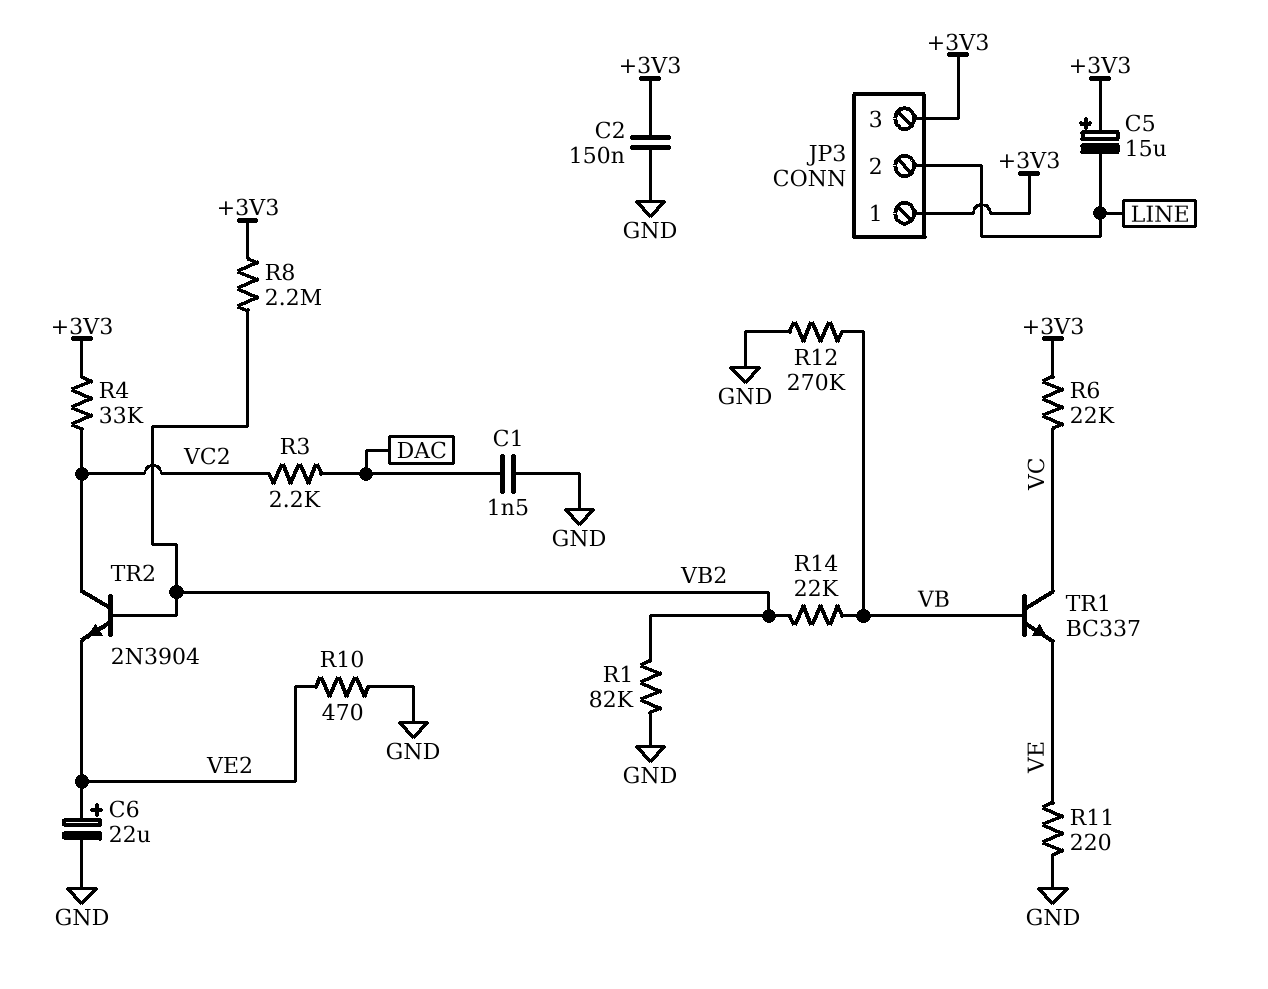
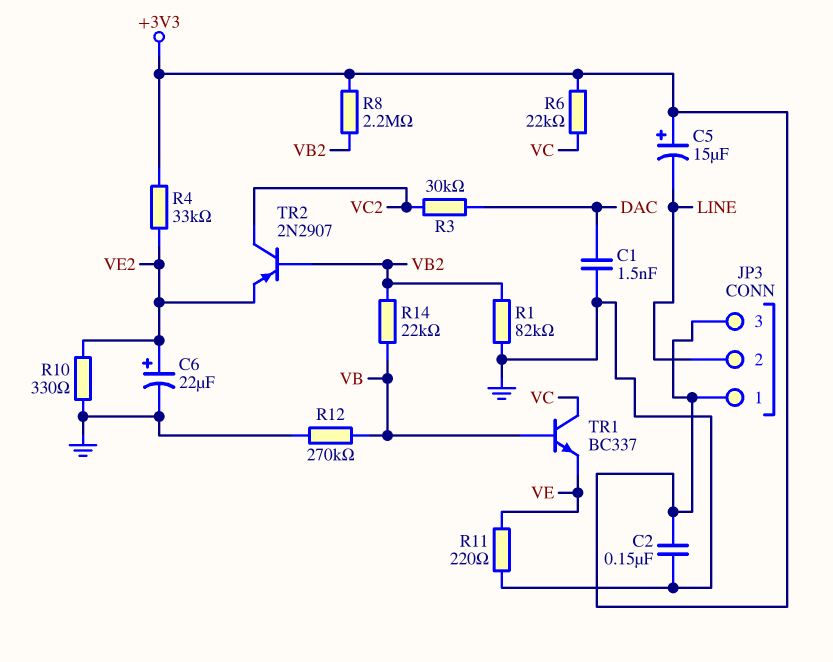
R3: 2.2k (DAC, VC2) -> 30k (DAC, VC2)
R4: 33k (+3V3, VC2) -> 33k (+3V3, VE2)
R10: 470 (GND, VE2) -> 330 (GND, VE2)
TR2: NPN 2N3904 (B VB2, C VC2, E VE2) -> PNP 2N2907 (B VB2, C VC2, E VE2)

